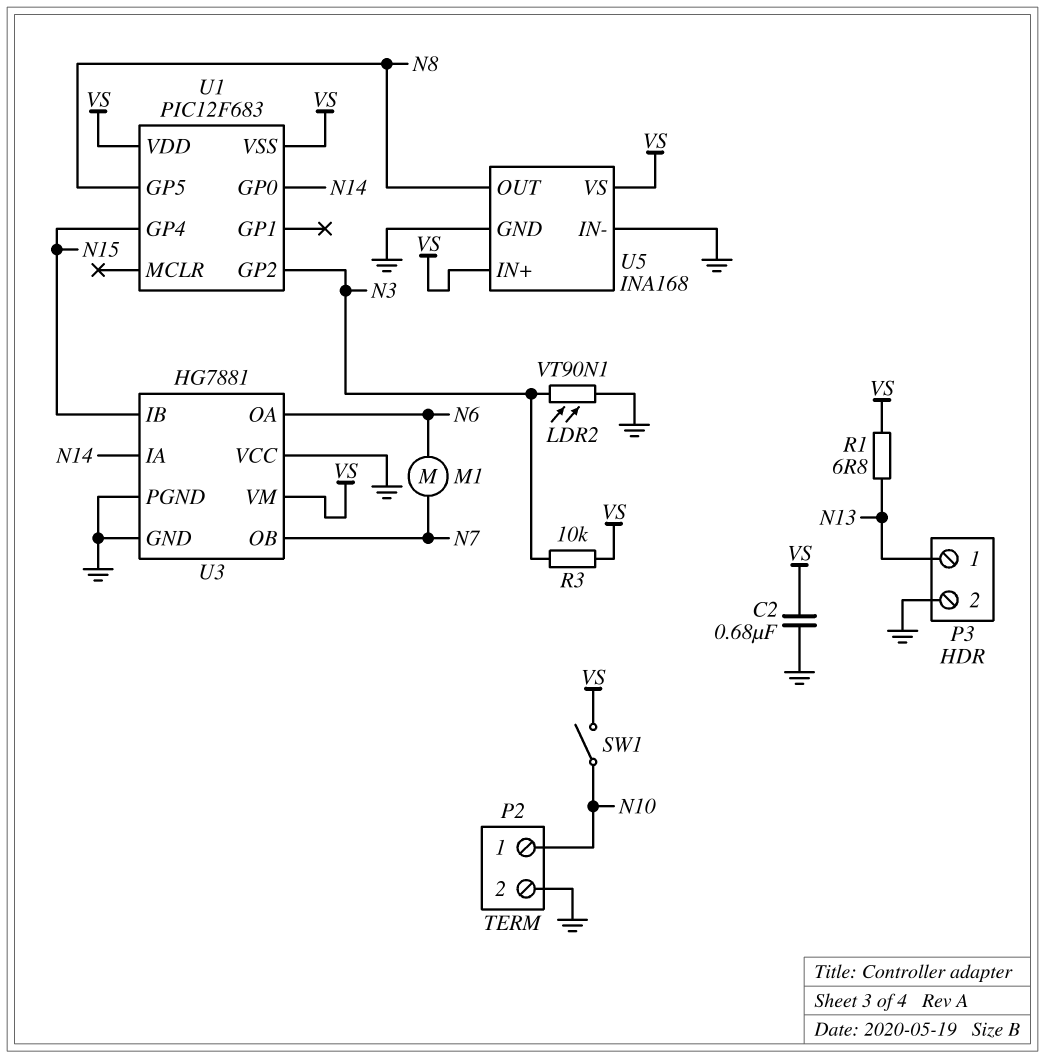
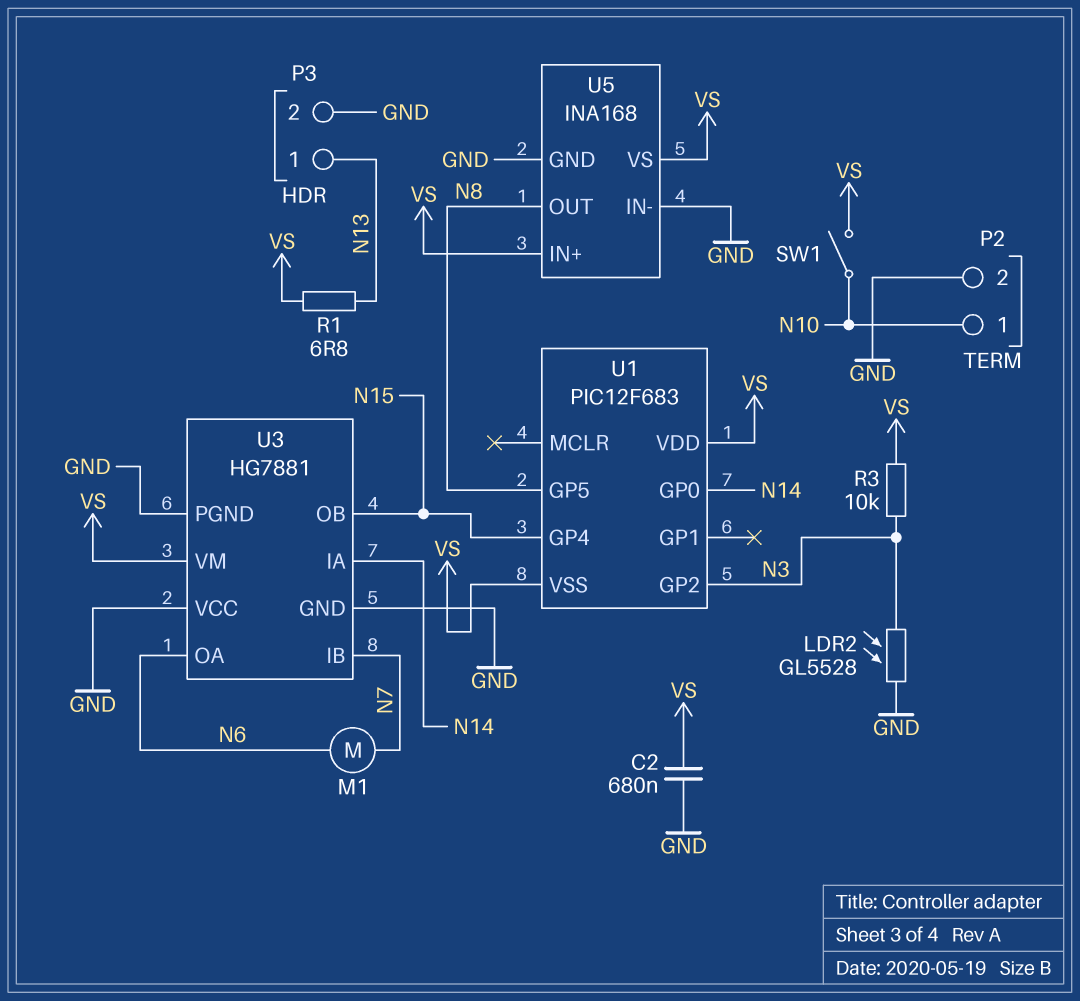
LDR2: VT90N1 (GND, N3) -> GL5528 (GND, N3)
U3 pin IB: N15 -> N7
U3 pin OB: N7 -> N15

